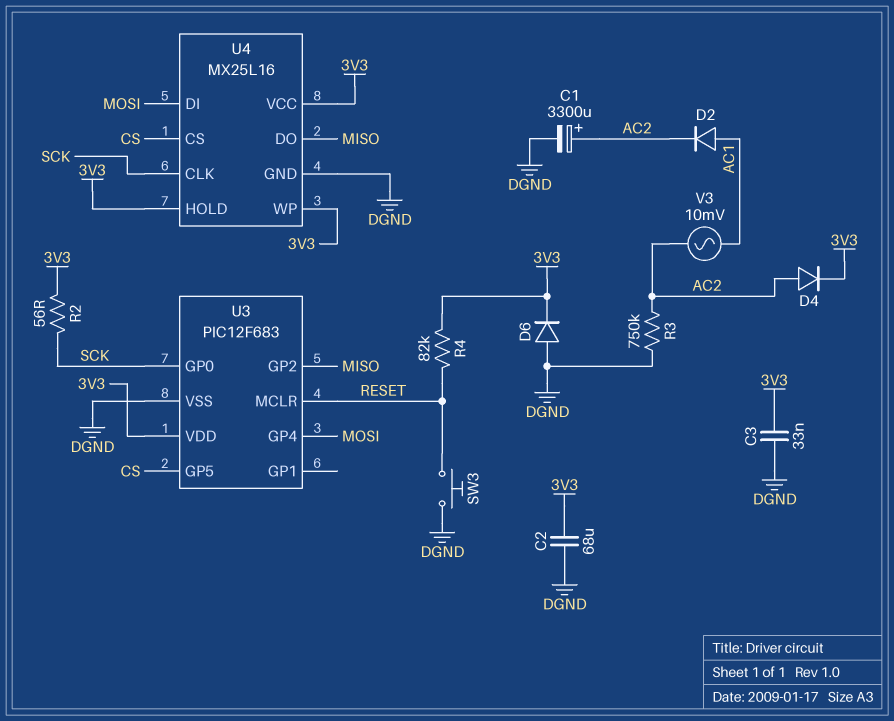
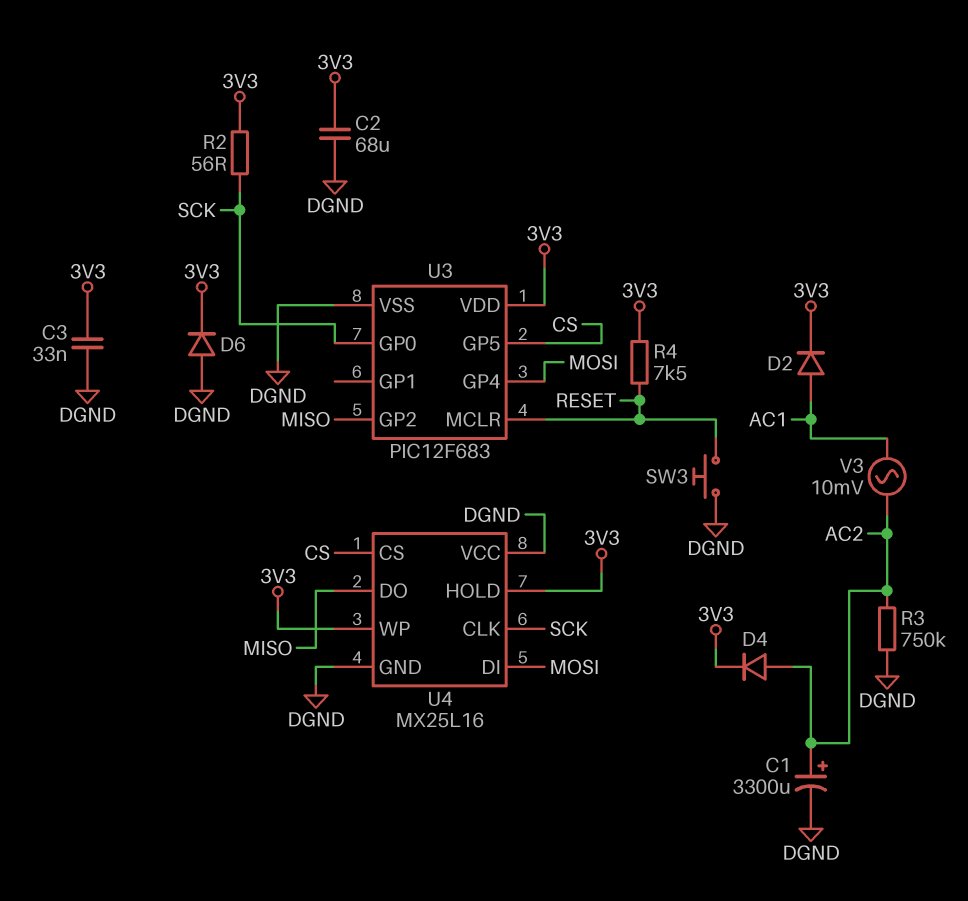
D2: diode (A AC1, K AC2) -> diode (A AC1, K 3V3)
R4: 82k (3V3, RESET) -> 7.5k (3V3, RESET)
U4 pin VCC: 3V3 -> DGND

